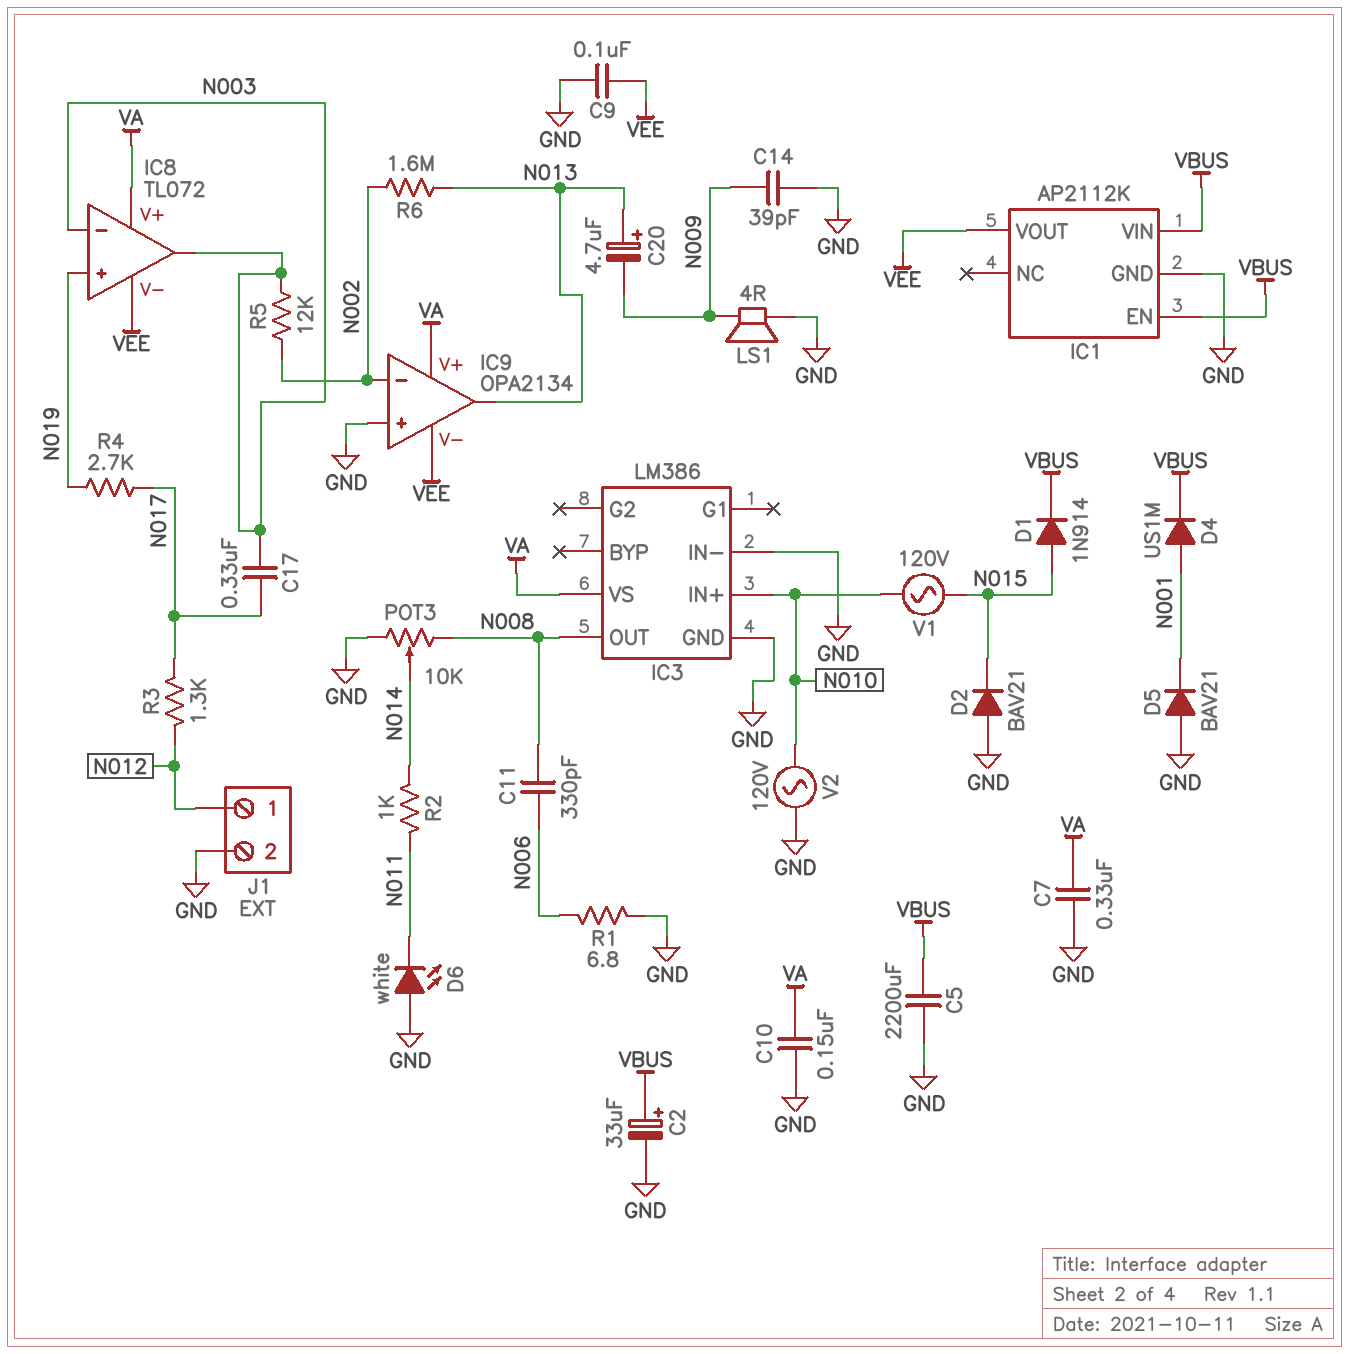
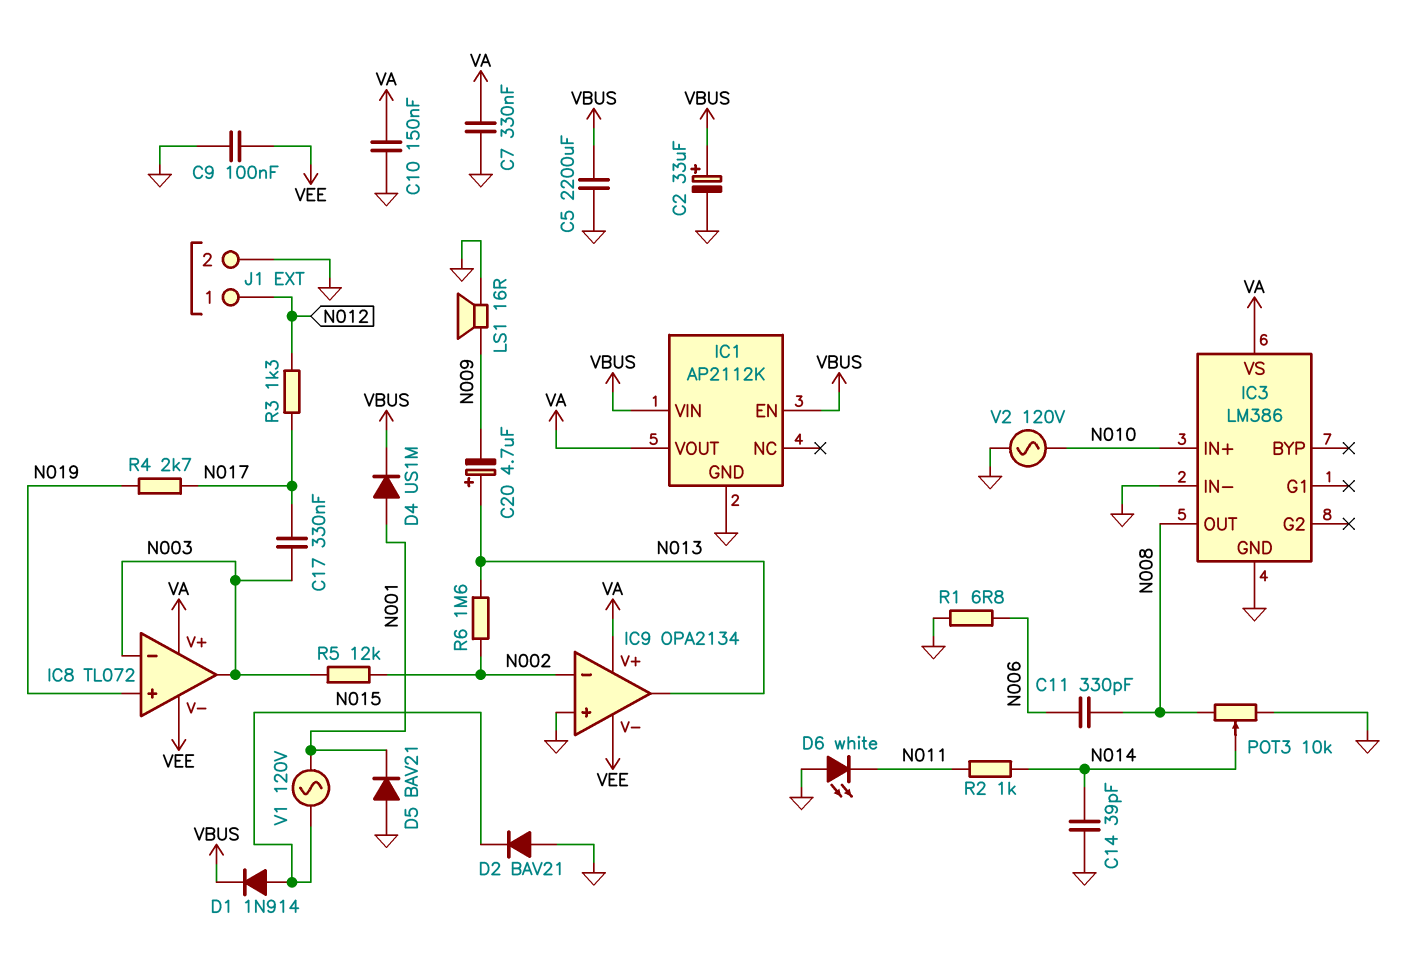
C14: 39pF (GND, N009) -> 39pF (GND, N014)
IC1 pin VOUT: VEE -> VA
LS1: speaker 4R (GND, N009) -> speaker 16R (GND, N009)
V1: AC 120V (N010, N015) -> AC 120V (N001, N015)

